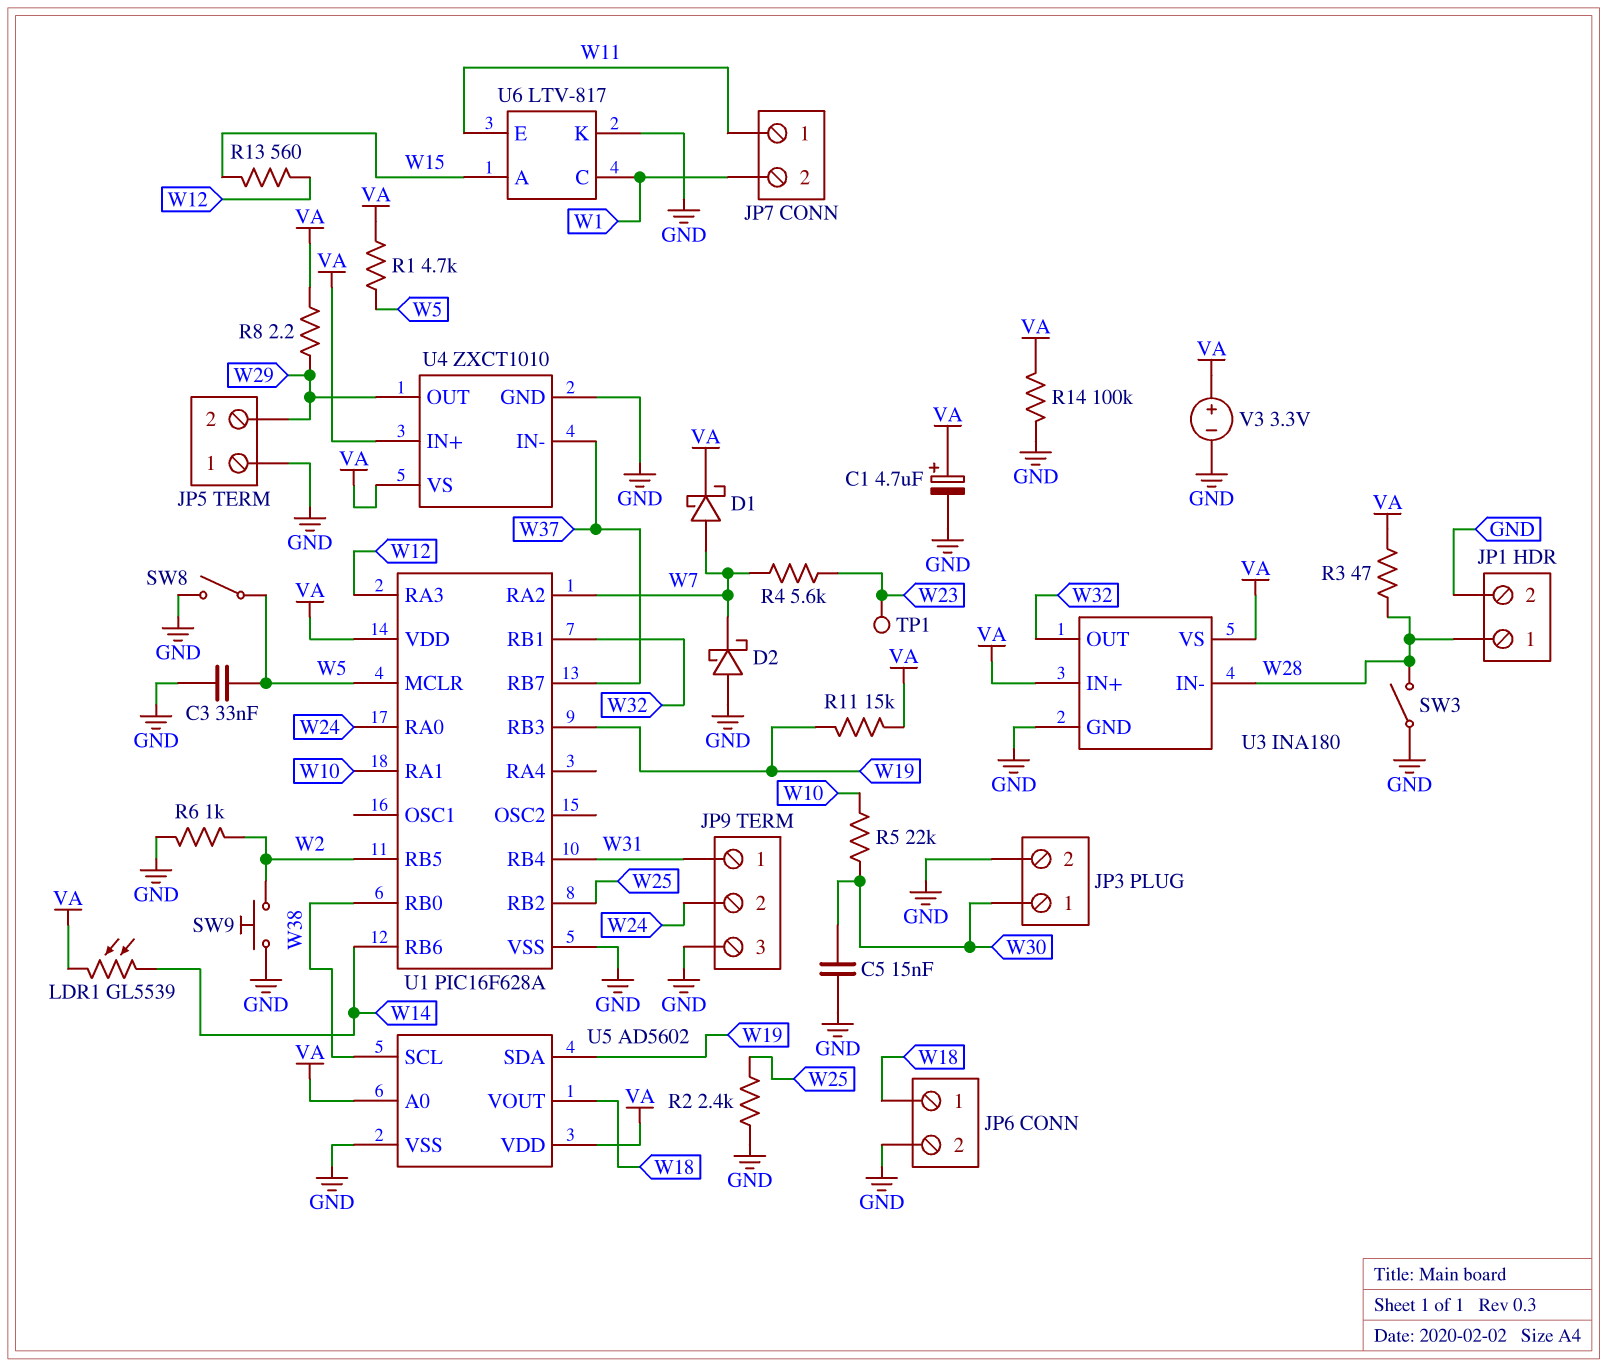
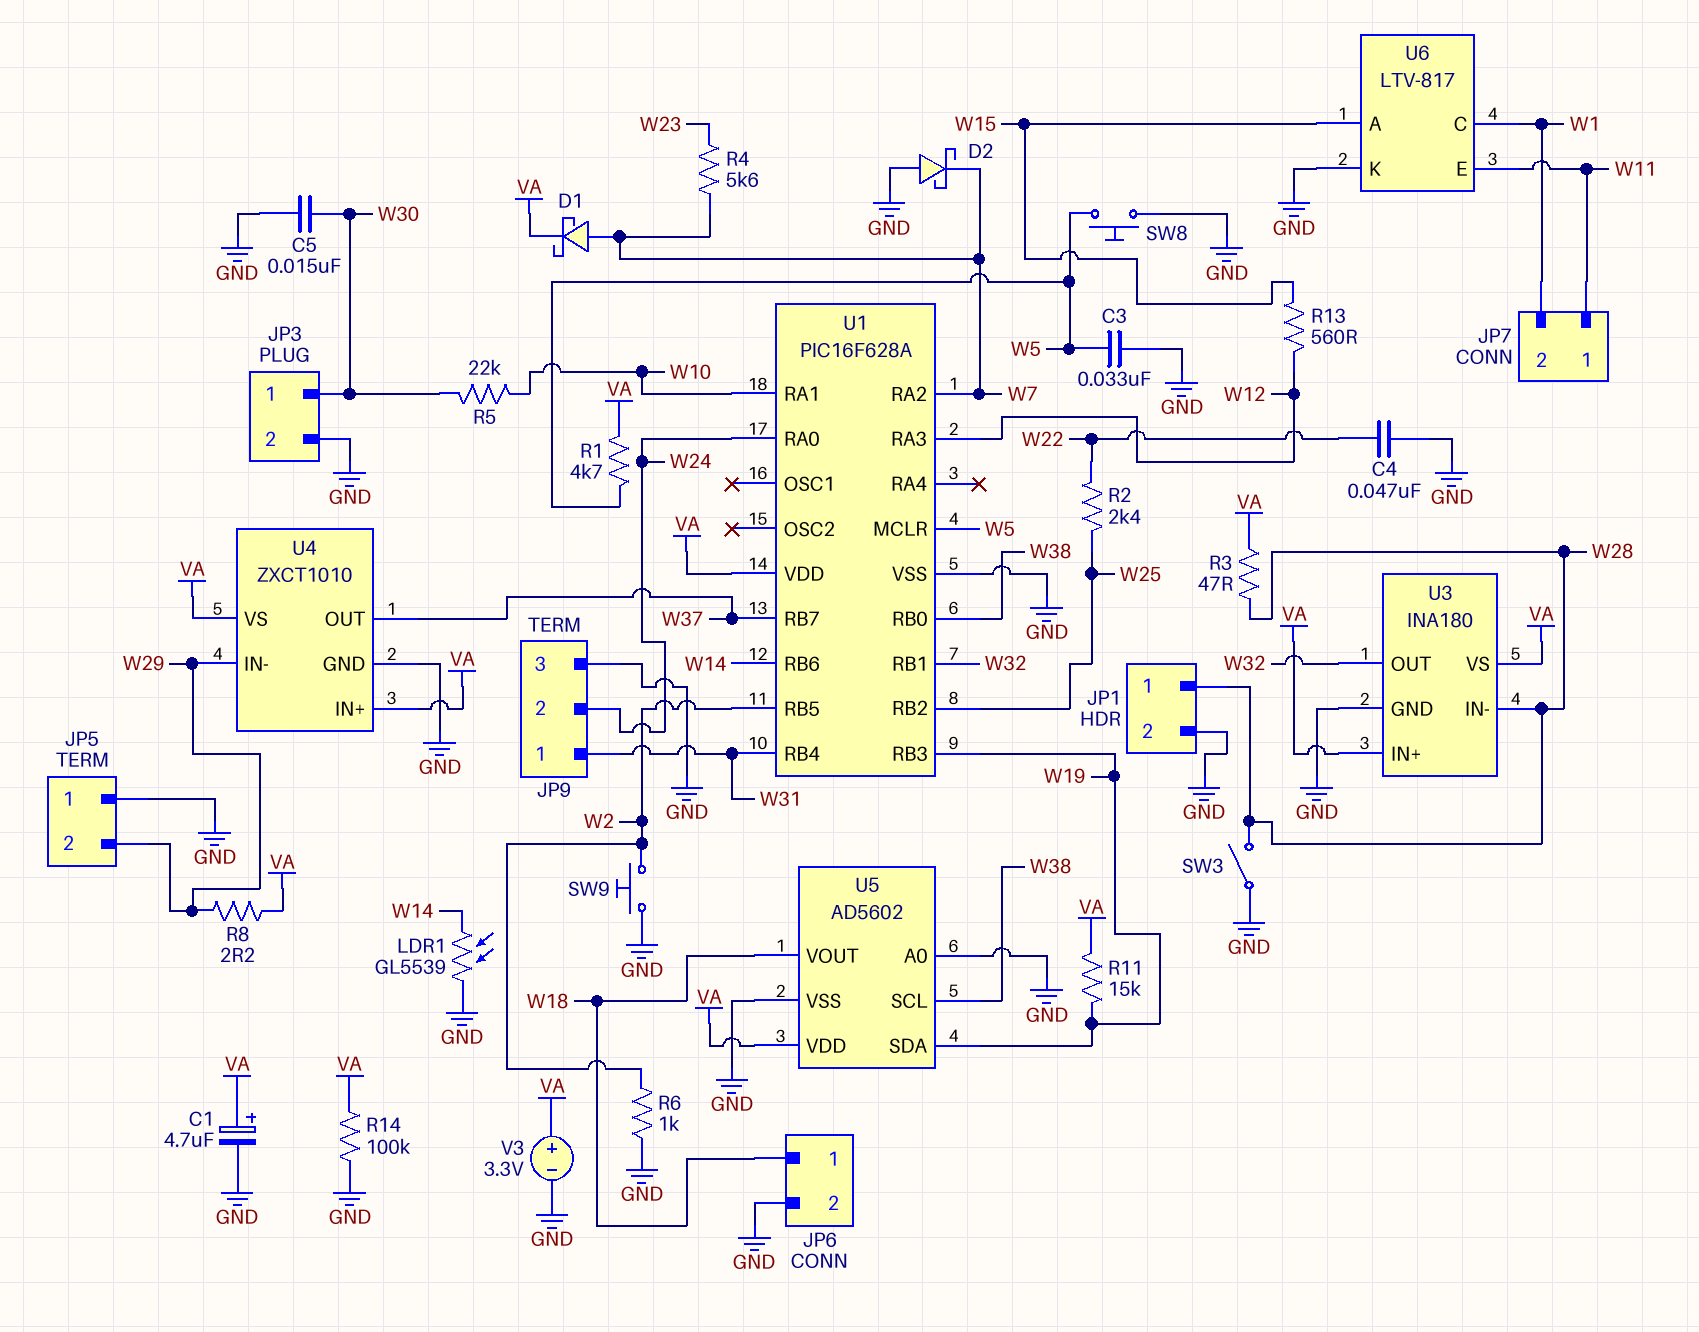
C4: none -> 47nF (GND, W22)
LDR1: GL5539 (VA, W14) -> GL5539 (GND, W14)
R2: 2.4k (GND, W25) -> 2.4k (W22, W25)
SW8: switch (GND, W5) -> button (GND, W5)
TP1: test point (W23) -> none
U4 pin IN-: W37 -> W29
U4 pin OUT: W29 -> W37
U5 pin A0: VA -> GND

